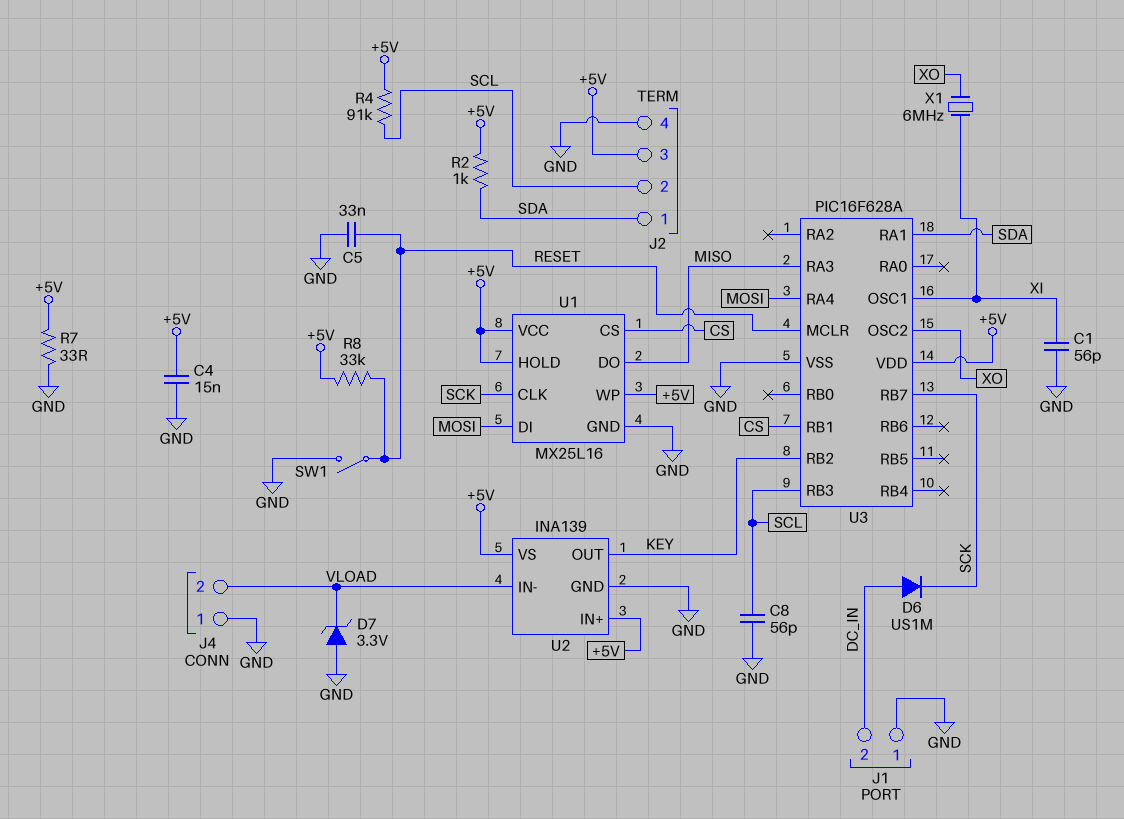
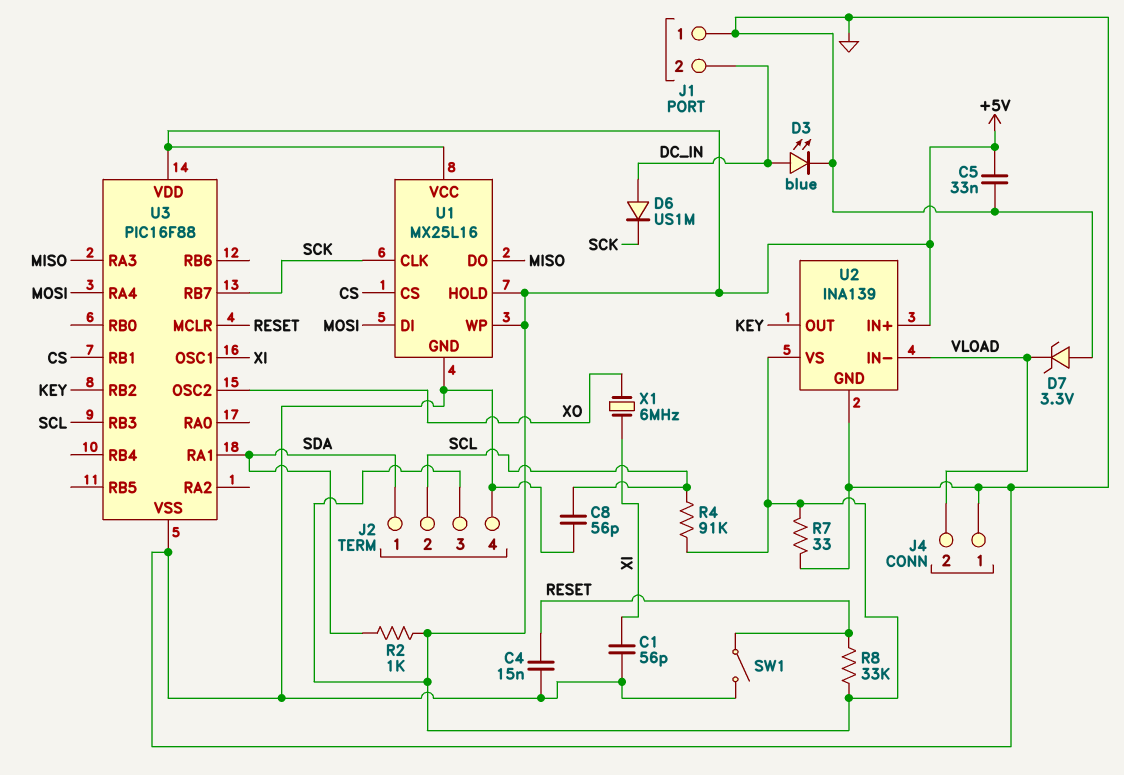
C4: 15nF (+5V, GND) -> 15nF (GND, RESET)
C5: 33nF (GND, RESET) -> 33nF (+5V, GND)
D3: none -> LED blue (A DC_IN, K GND)
U3: PIC16F628A -> PIC16F88

